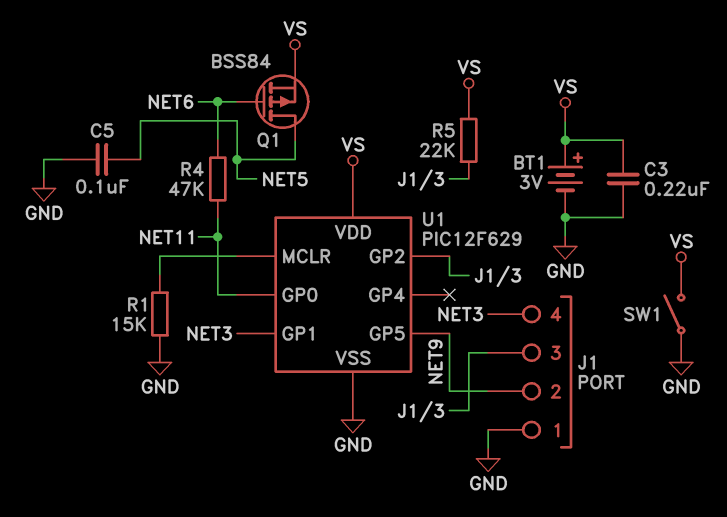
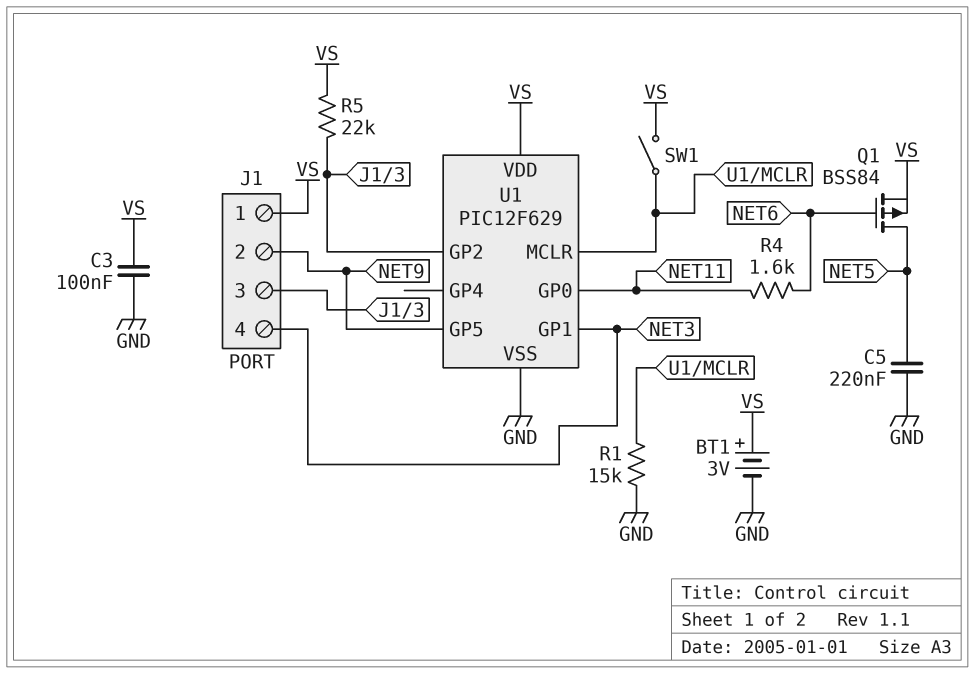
C3: 220nF (GND, VS) -> 100nF (GND, VS)
C5: 100nF (GND, NET5) -> 220nF (GND, NET5)
J1 pin 1: GND -> VS
R4: 47k (NET6, NET11) -> 1.6k (NET6, NET11)
SW1: switch (GND, VS) -> switch (U1/MCLR, VS)

